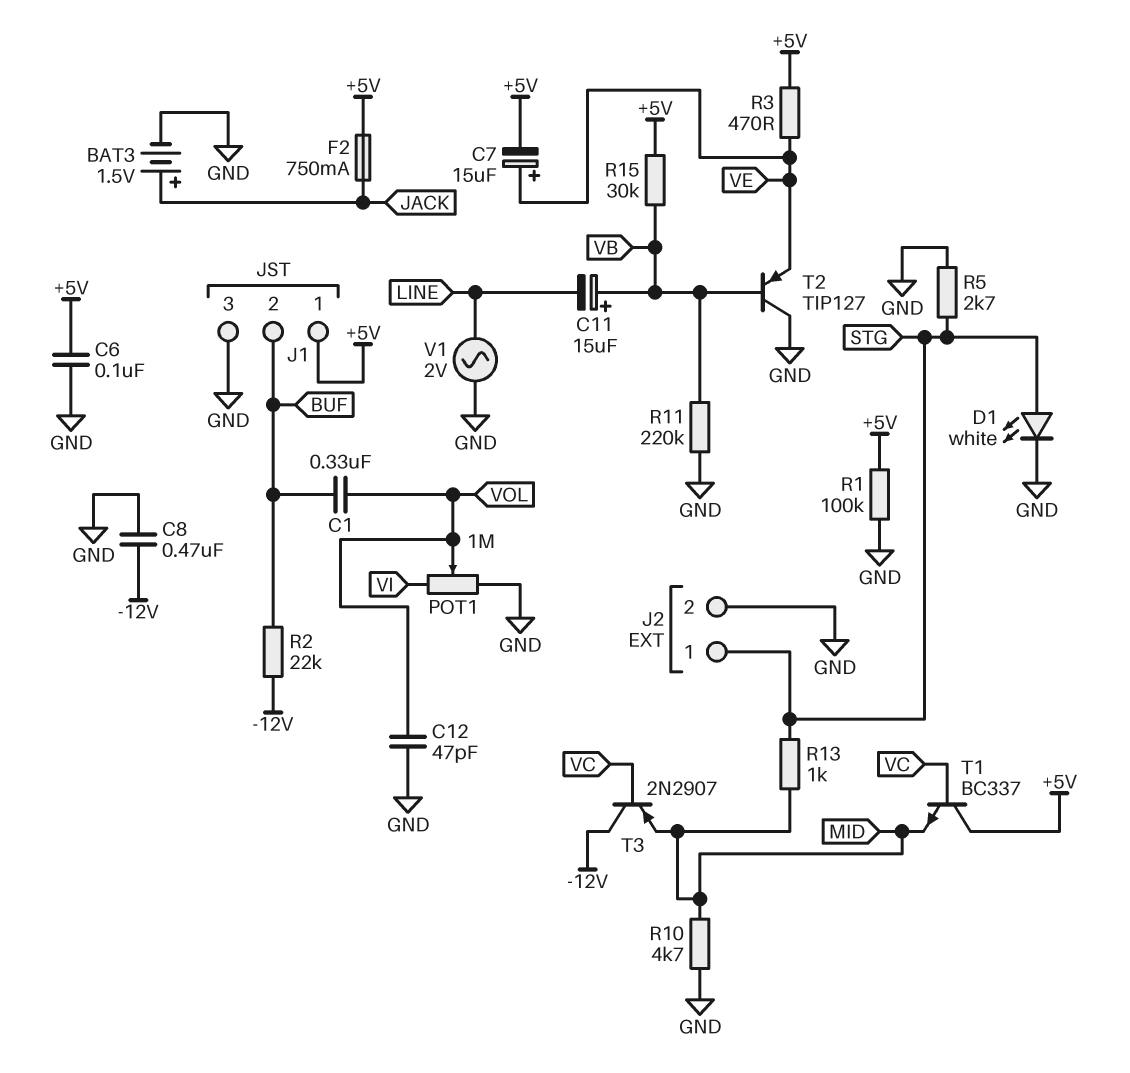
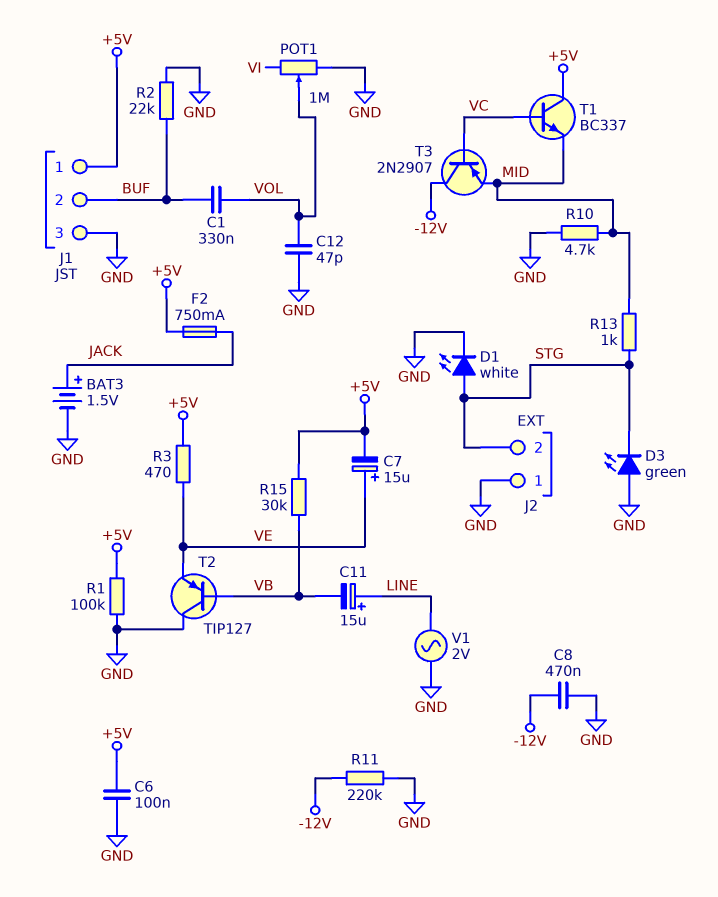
C11: 15uF (plus VB, minus LINE) -> 15uF (plus LINE, minus VB)
D3: none -> LED green (A GND, K STG)
J2 pin 1: STG -> GND
J2 pin 2: GND -> STG
R2: 22k (-12V, BUF) -> 22k (BUF, GND)
R5: 2.7k (GND, STG) -> none
R11: 220k (GND, VB) -> 220k (-12V, GND)

